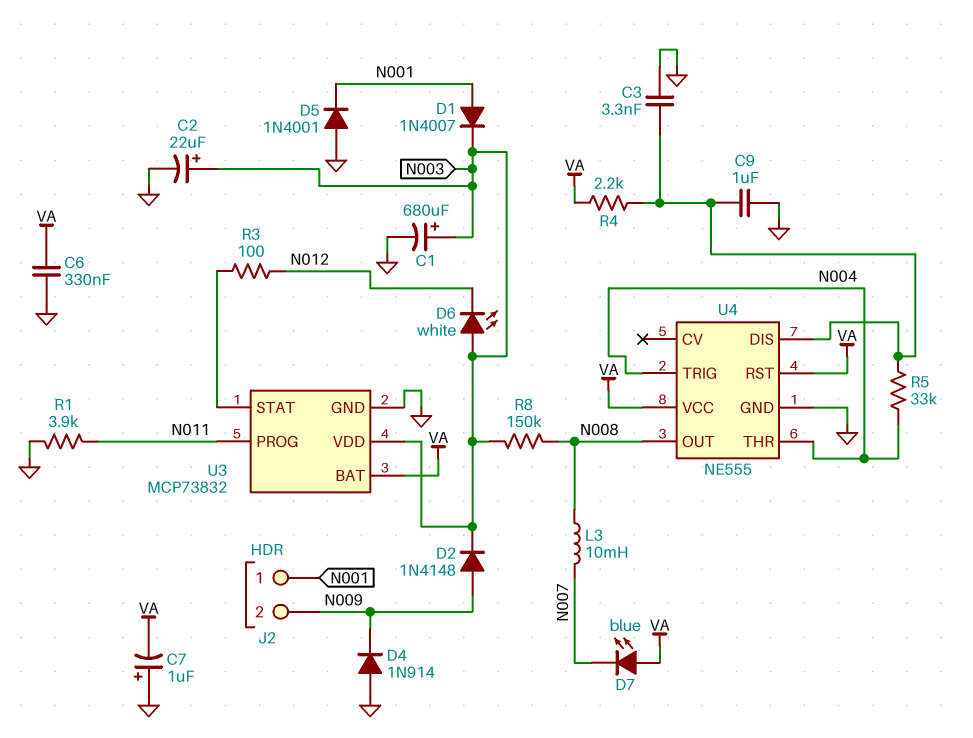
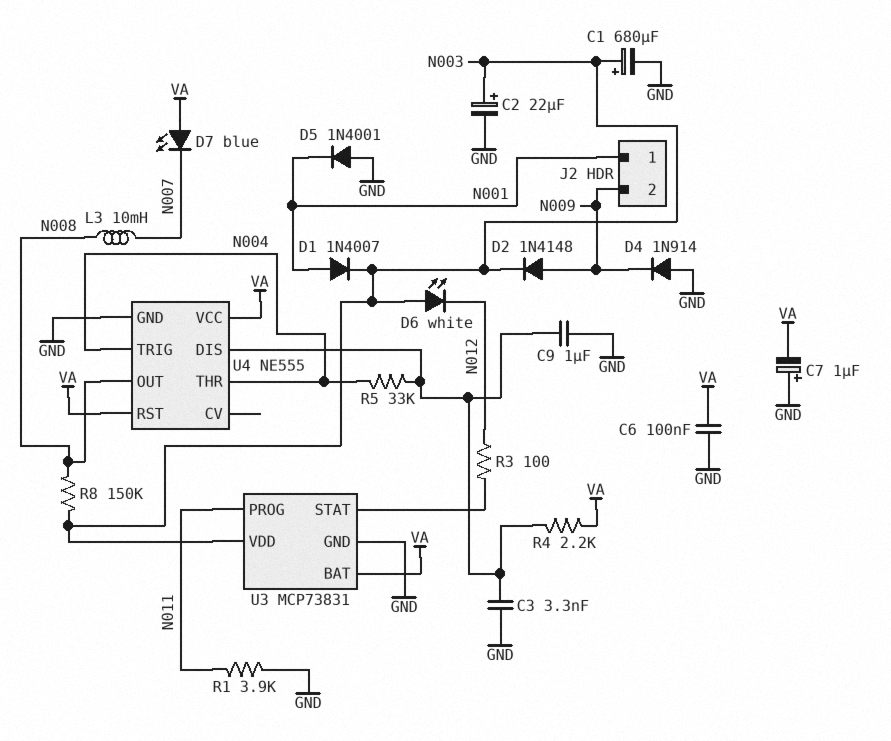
C6: 330nF (GND, VA) -> 100nF (GND, VA)
U3: MCP73832 -> MCP73831

